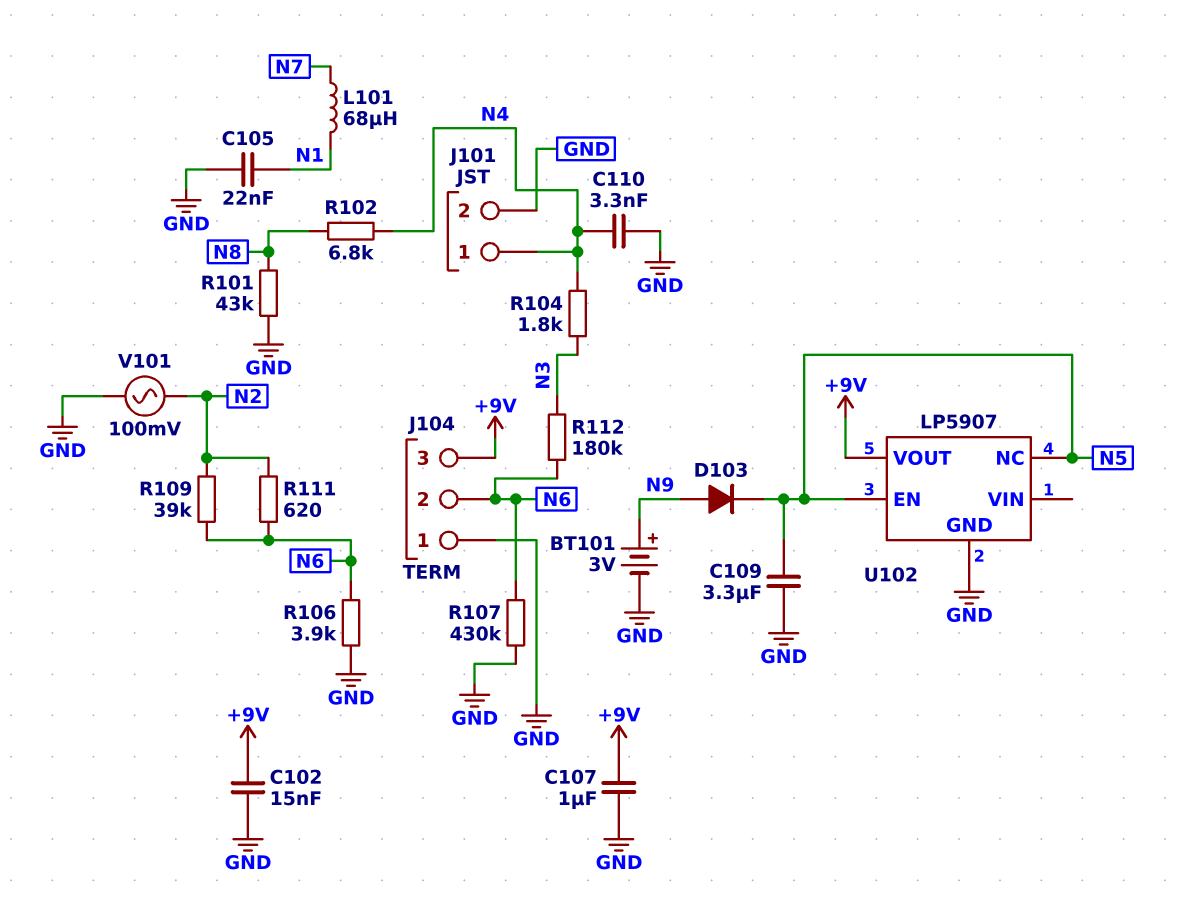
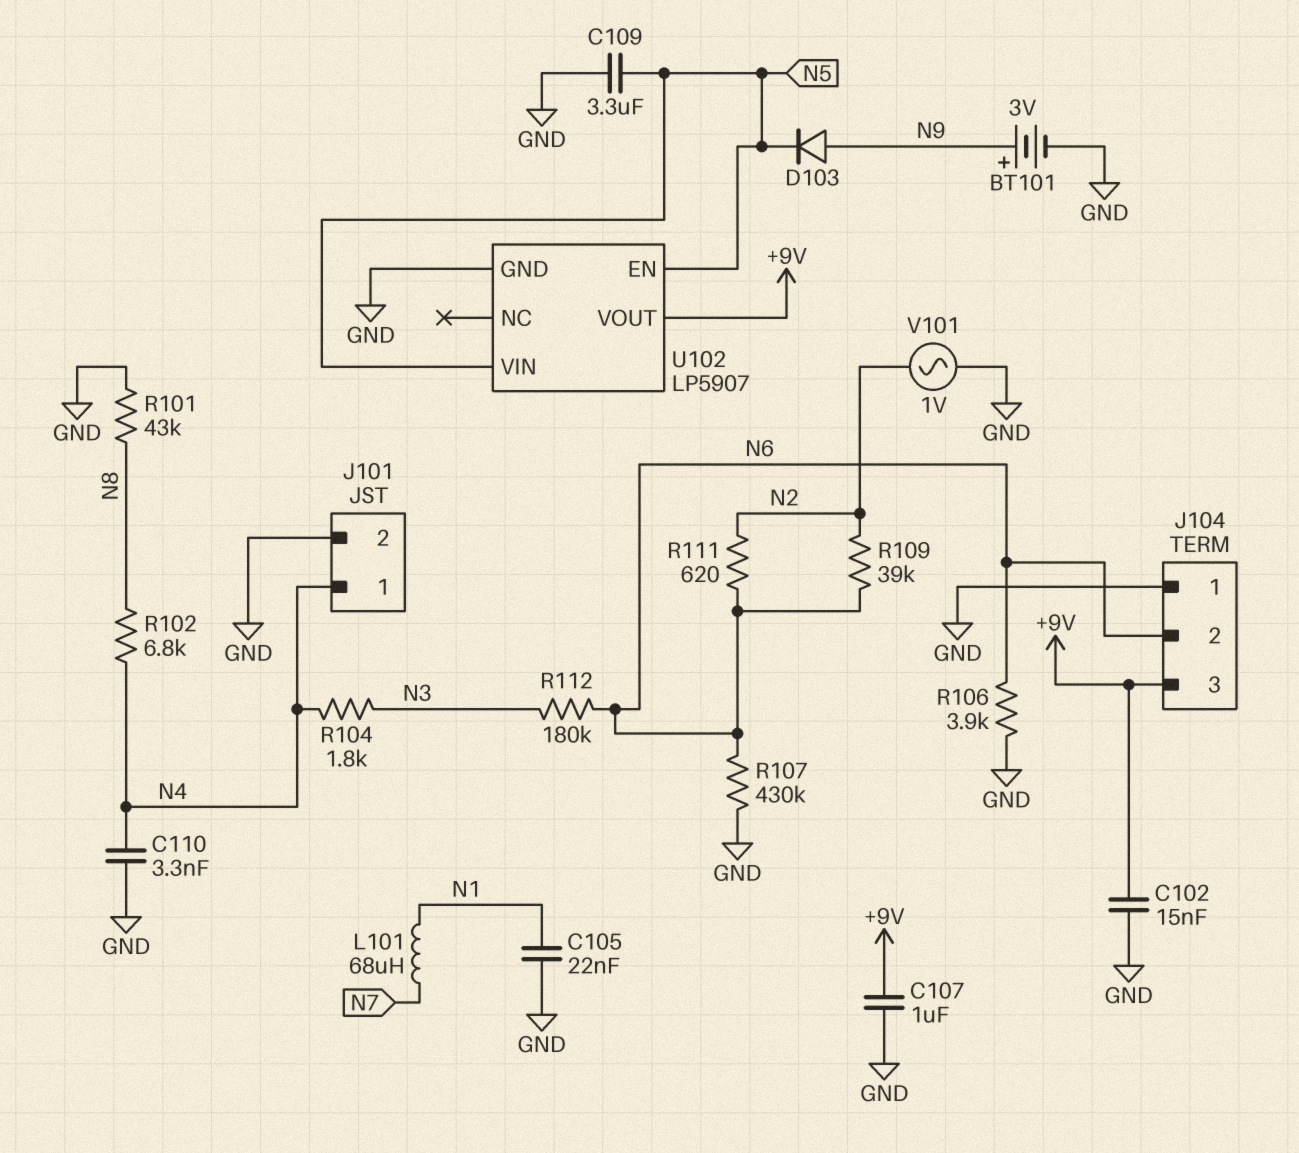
U102 pin NC: N5 -> none
U102 pin VIN: none -> N5
V101: AC 100mV (GND, N2) -> AC 1V (GND, N2)

